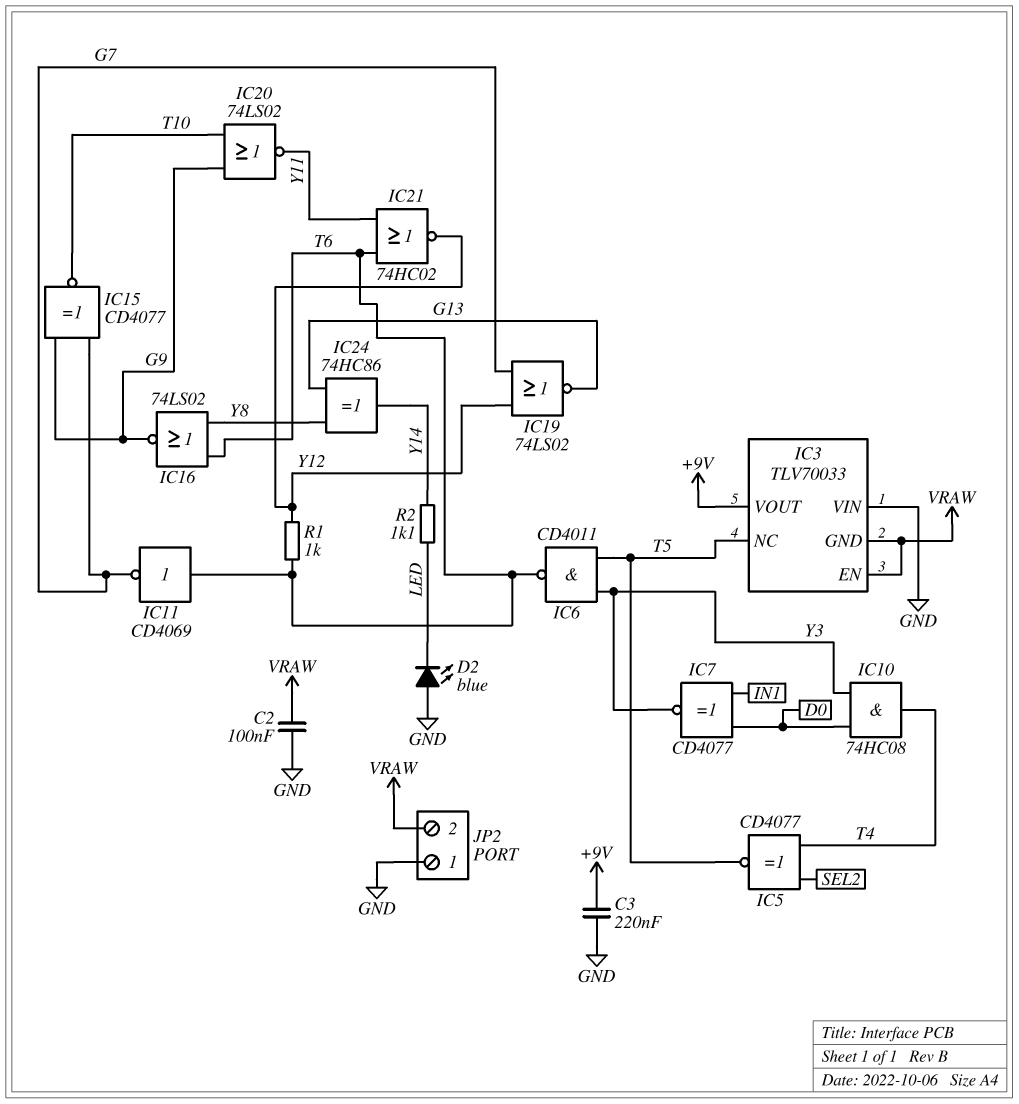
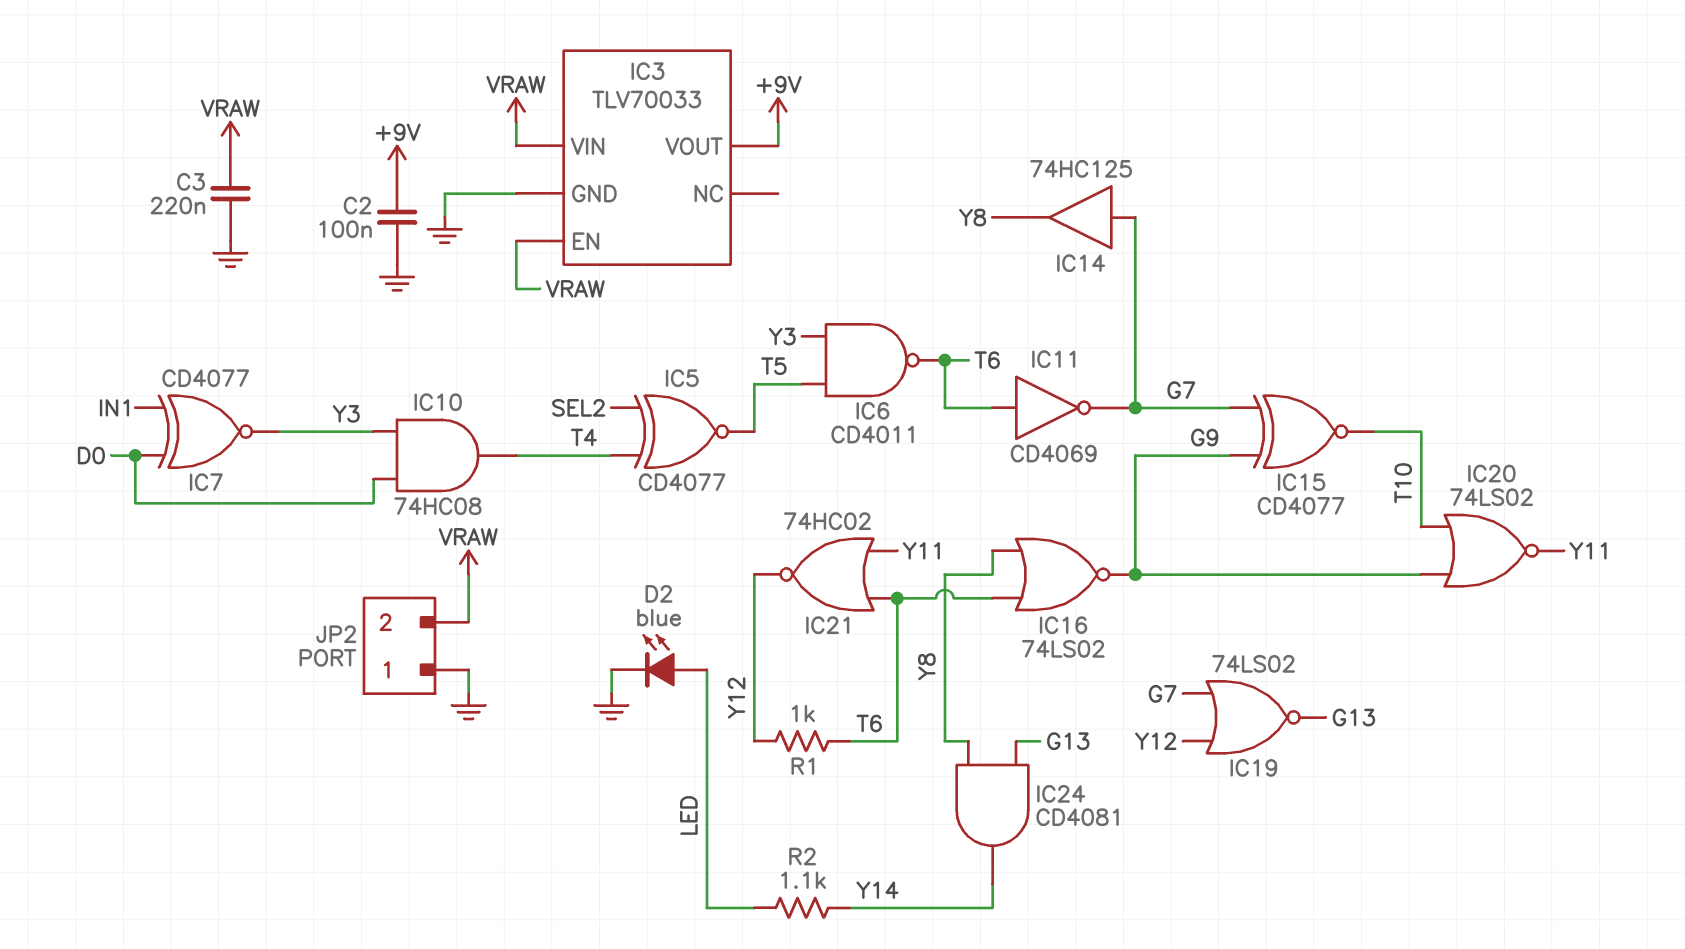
C2: 100nF (GND, VRAW) -> 100nF (+9V, GND)
C3: 220nF (+9V, GND) -> 220nF (GND, VRAW)
D2: LED blue (A GND, K LED) -> LED blue (A LED, K GND)
IC3 pin GND: VRAW -> GND
IC3 pin NC: T5 -> none
IC3 pin VIN: GND -> VRAW
IC14: none -> buffer 74HC125 (in G7, out Y8)
IC24: XOR 74HC86 (in G13, in Y8, out Y14) -> AND CD4081 (in G13, in Y8, out Y14)

